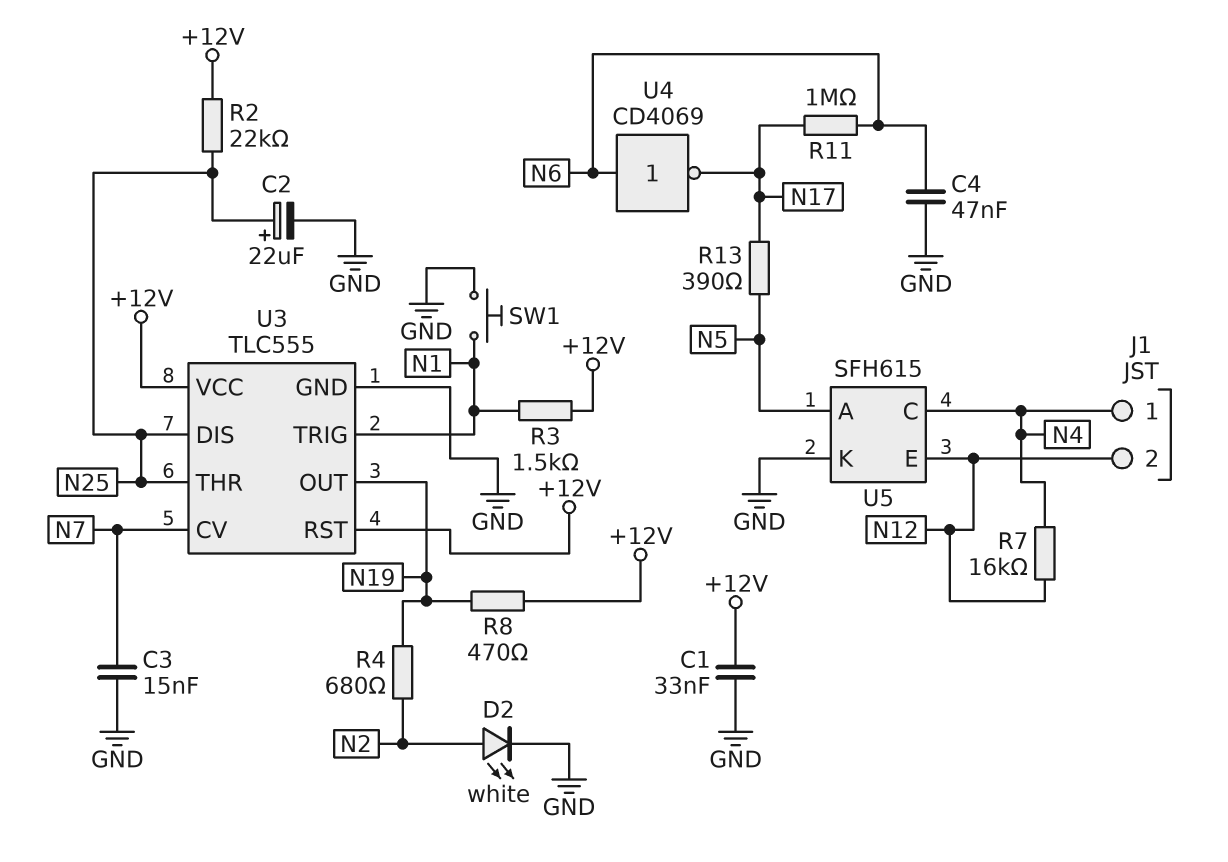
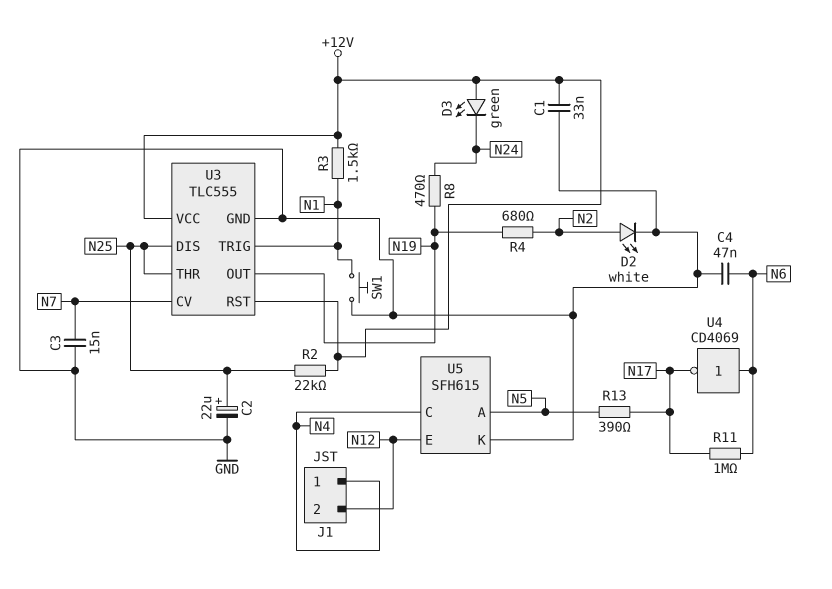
D3: none -> LED green (A +12V, K N24)
R7: 16k (N4, N12) -> none
R8: 470 (+12V, N19) -> 470 (N19, N24)

